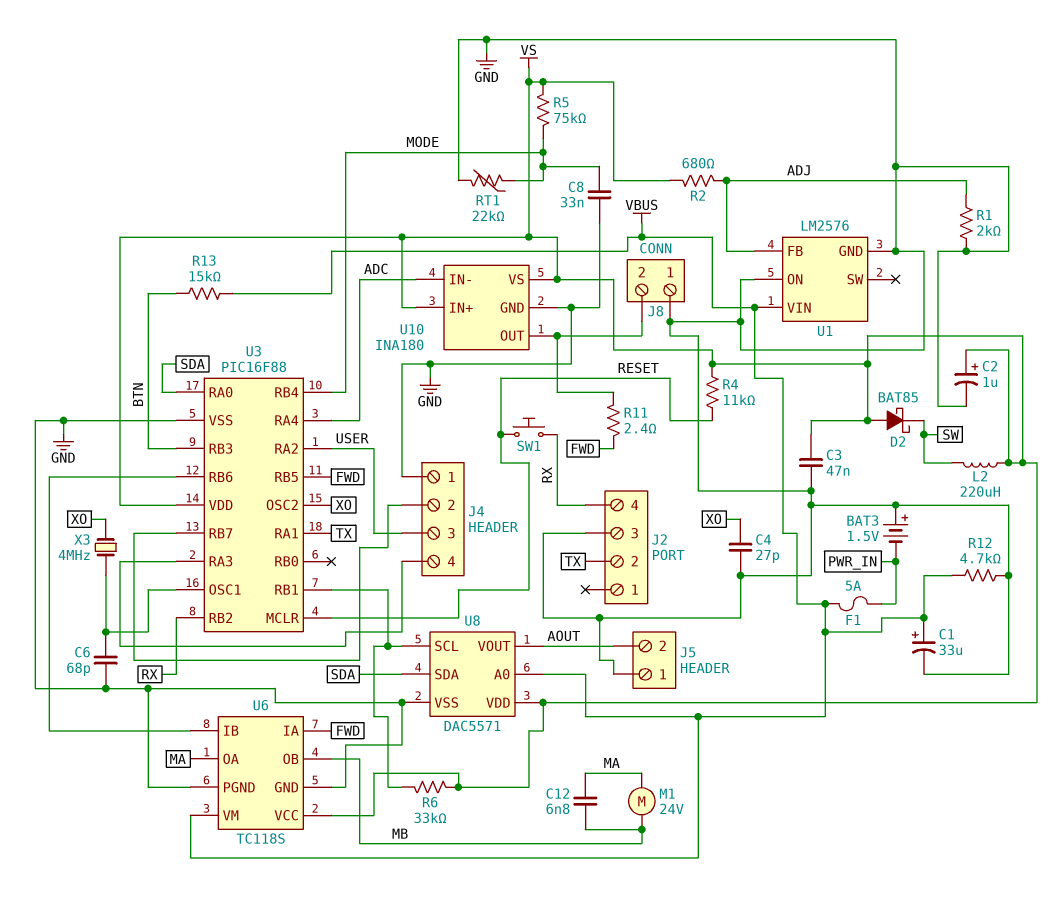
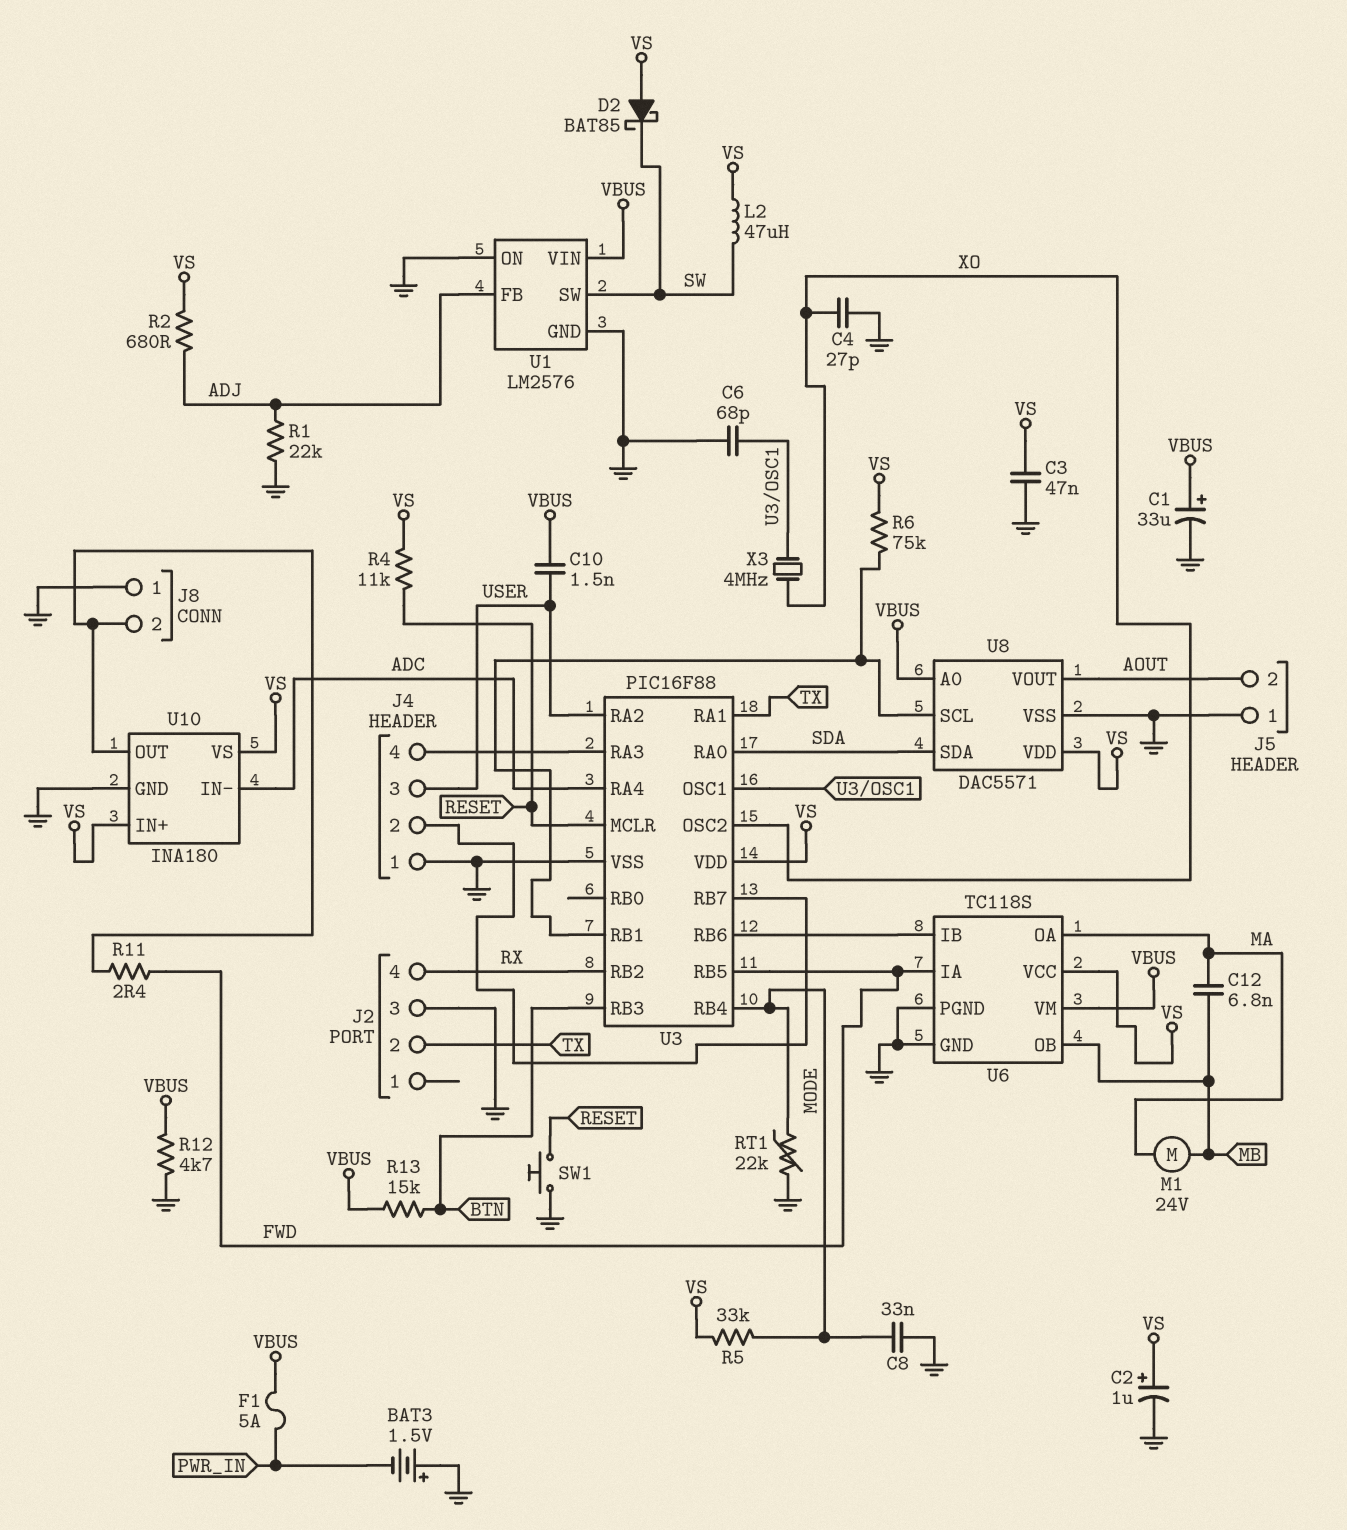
C10: none -> 1.5nF (USER, VBUS)
L2: 220uH (SW, VS) -> 47uH (SW, VS)
R1: 2k (ADJ, GND) -> 22k (ADJ, GND)
R5: 75k (MODE, VS) -> 33k (MODE, VS)
R6: 33k (U3/RB1, VS) -> 75k (U3/RB1, VS)
SW1: button (RESET, RX) -> button (GND, RESET)
U1 pin SW: none -> SW

